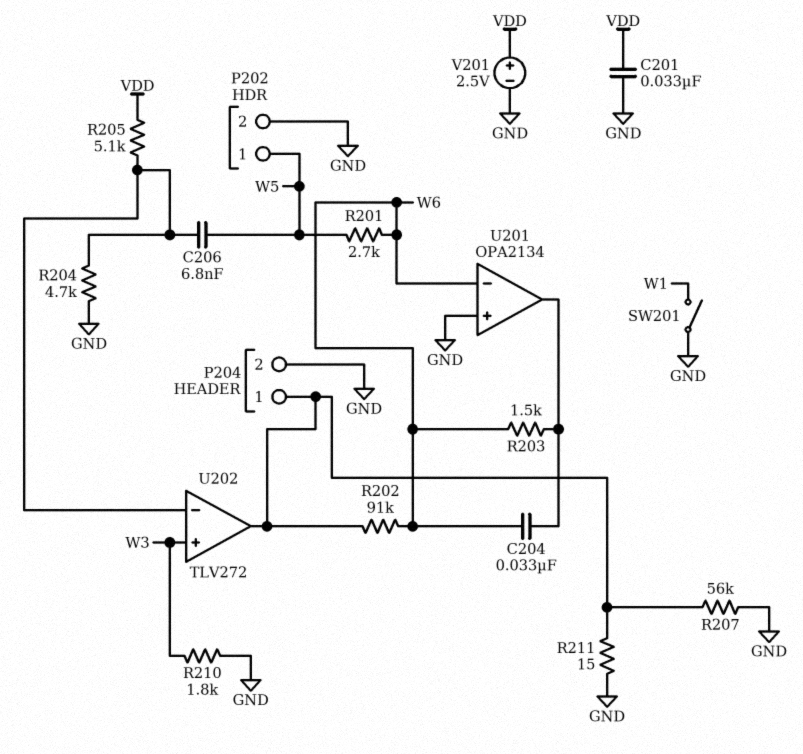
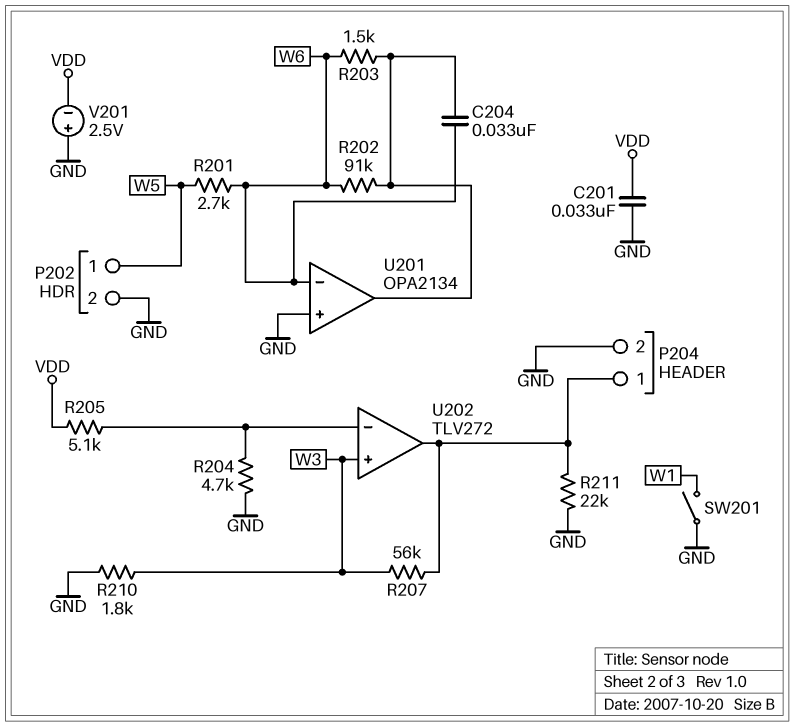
C206: 6.8nF (U202/in-, W5) -> none
R202: 91k (P204/1, W6) -> 91k (U201/out, W6)
R207: 56k (GND, P204/1) -> 56k (P204/1, W3)
R211: 15 (GND, P204/1) -> 22k (GND, P204/1)
V201: 2.5V (plus VDD, minus GND) -> 2.5V (plus GND, minus VDD)

